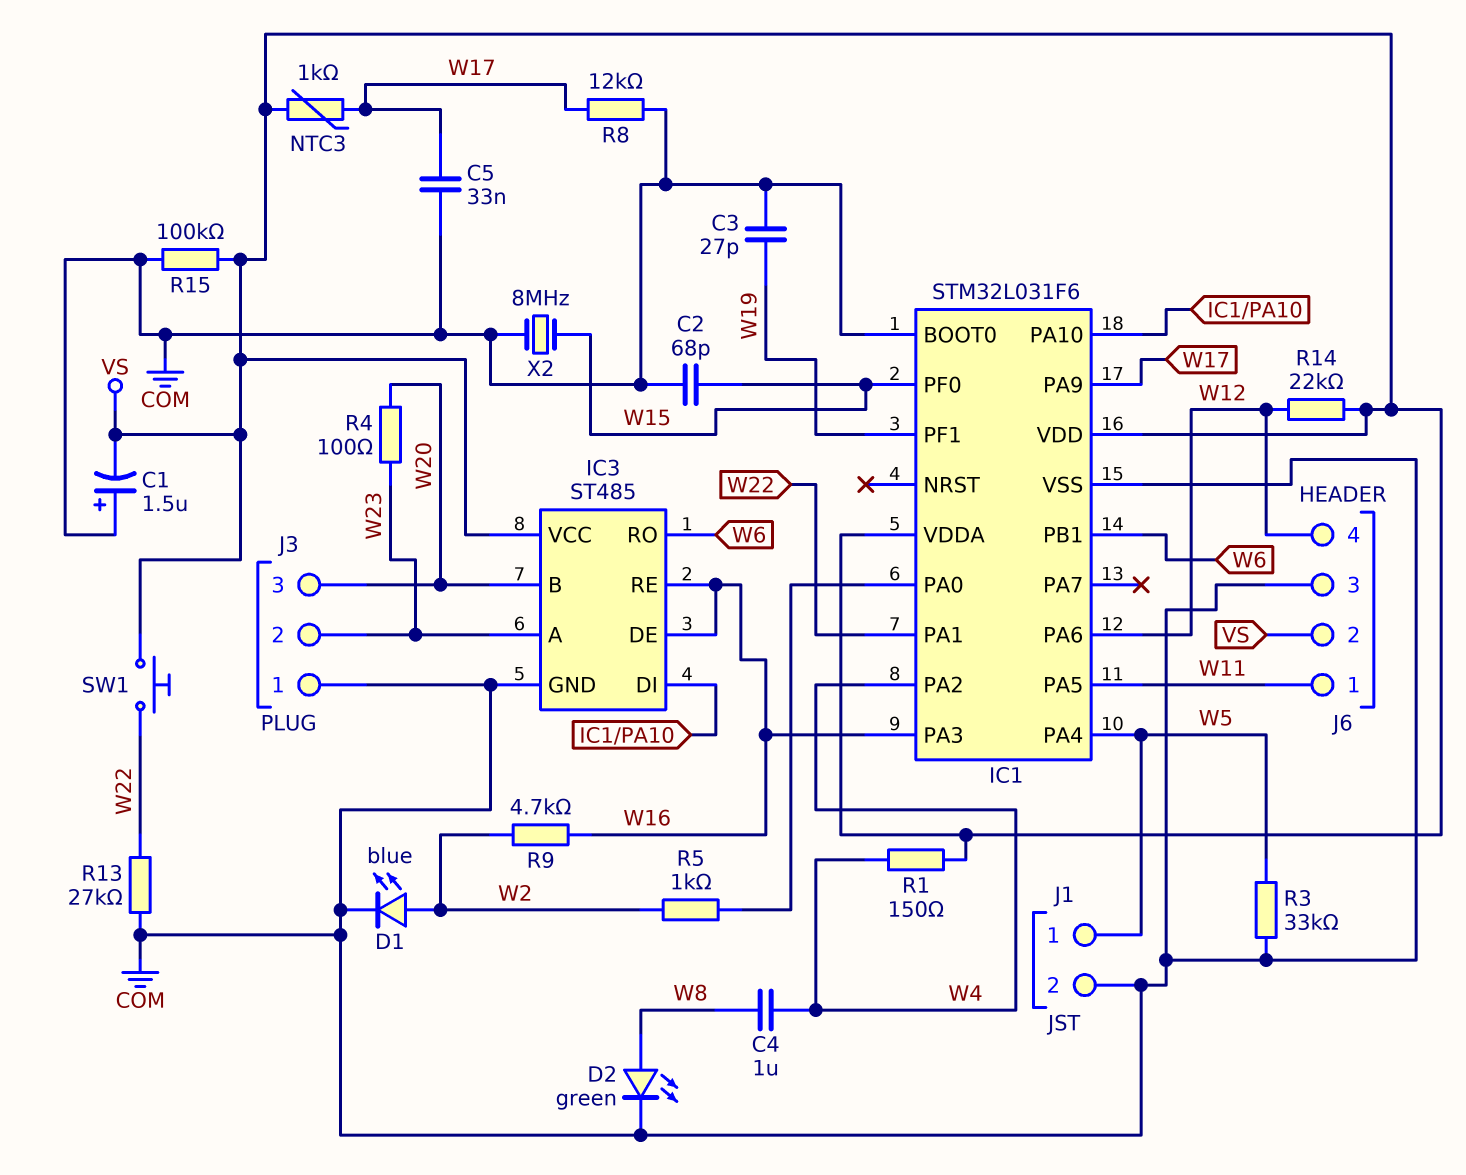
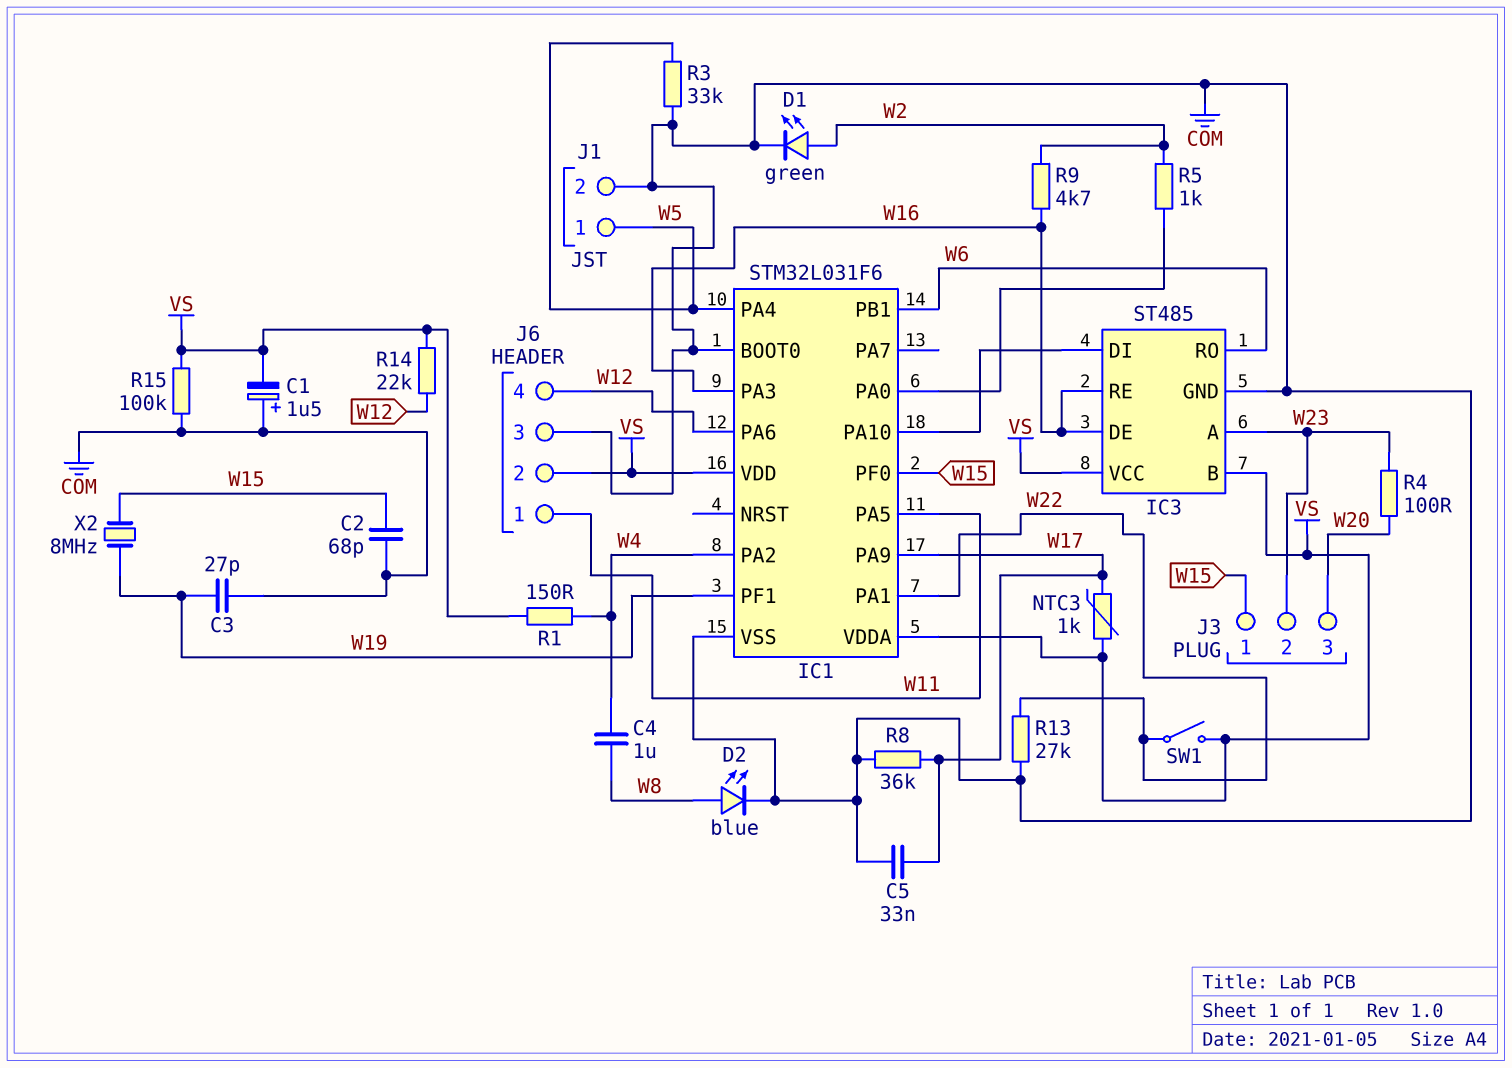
D1: LED blue (A W2, K COM) -> LED green (A W2, K COM)
D2: LED green (A W8, K COM) -> LED blue (A W8, K COM)
IC3 pin B: W20 -> VS
J3 pin 1: COM -> W15
R8: 12k (COM, W17) -> 36k (COM, W17)
SW1: button (VS, W22) -> switch (VS, W22)
X2: 8MHz (COM, W15) -> 8MHz (W15, W19)

